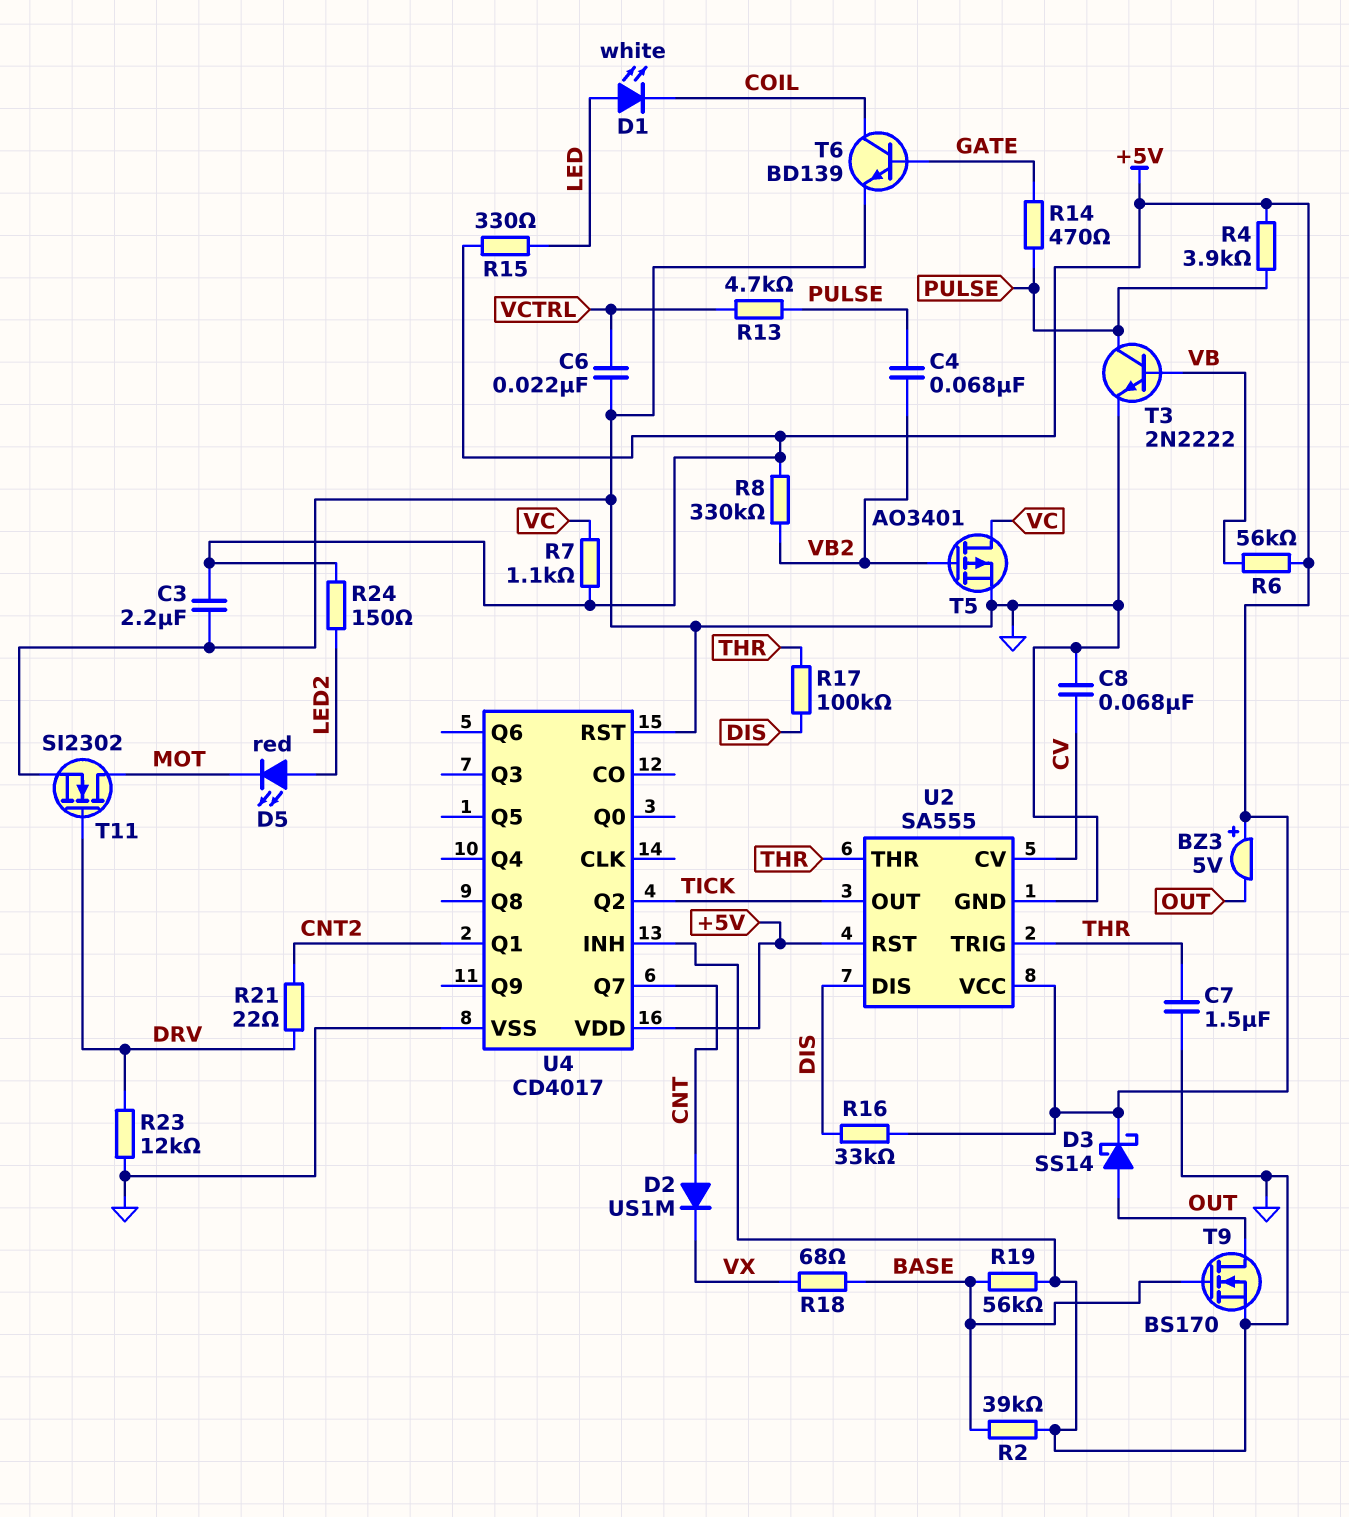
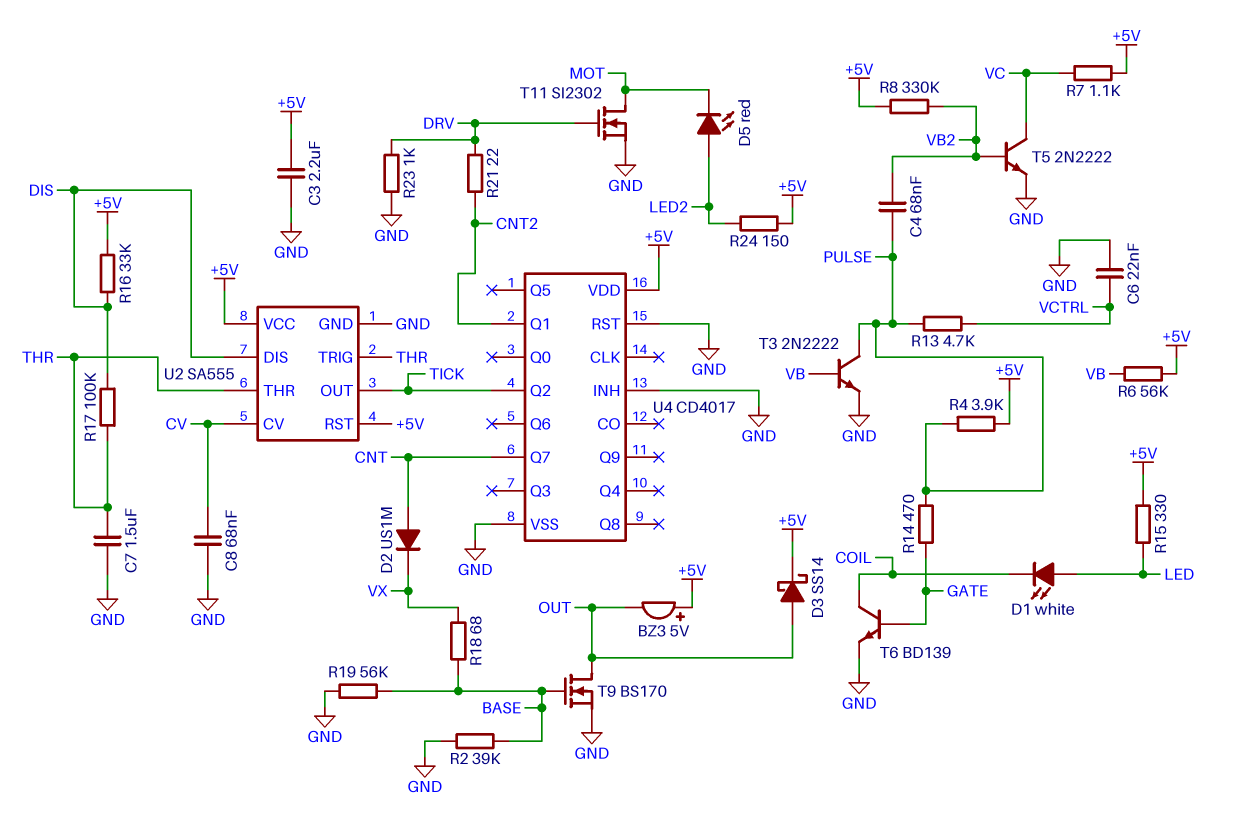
R23: 12k (DRV, GND) -> 1k (DRV, GND)
T5: PMOS AO3401 (G VB2, D VC, S GND) -> NPN 2N2222 (B VB2, C VC, E GND)

